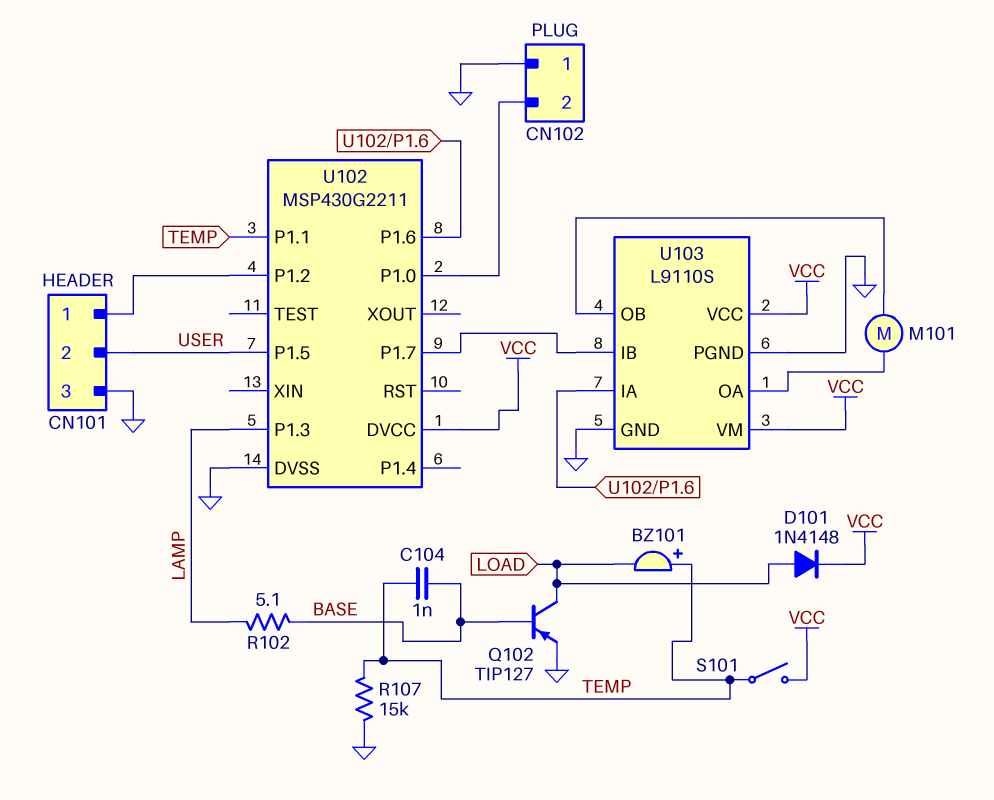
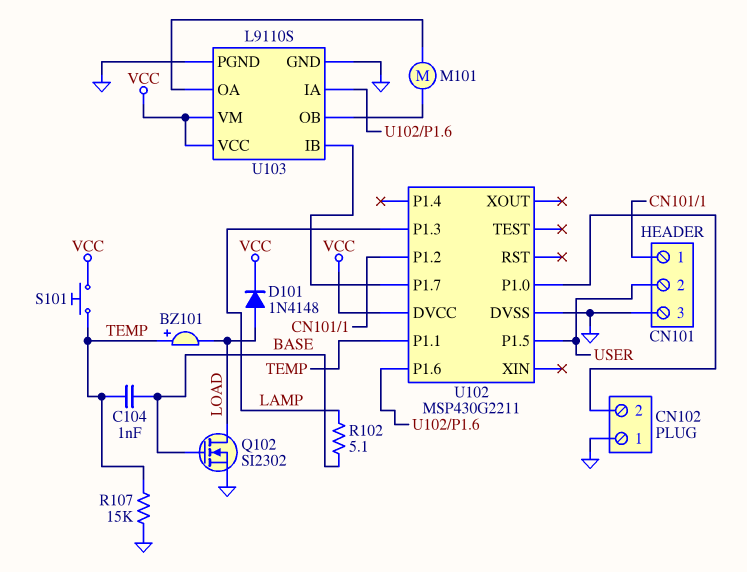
Q102: PNP TIP127 (B BASE, C LOAD, E GND) -> NMOS SI2302 (G BASE, D LOAD, S GND)
S101: switch (TEMP, VCC) -> button (TEMP, VCC)

